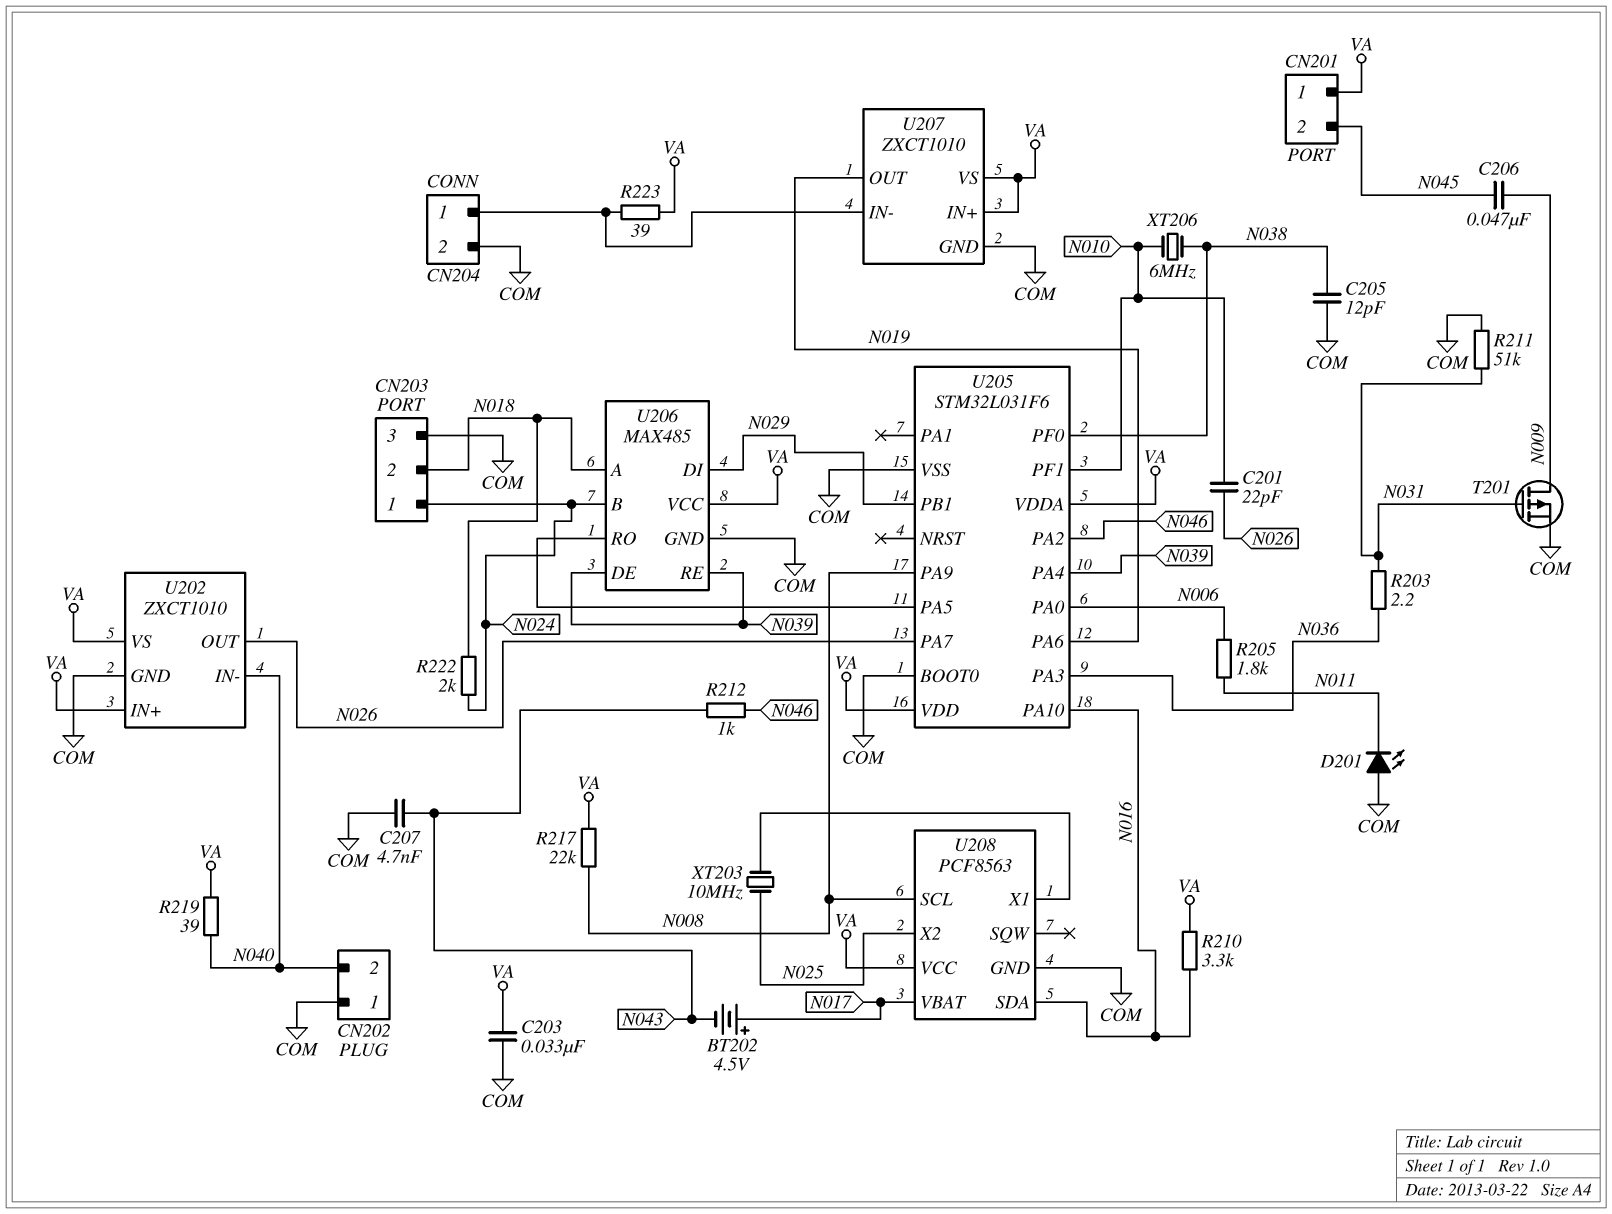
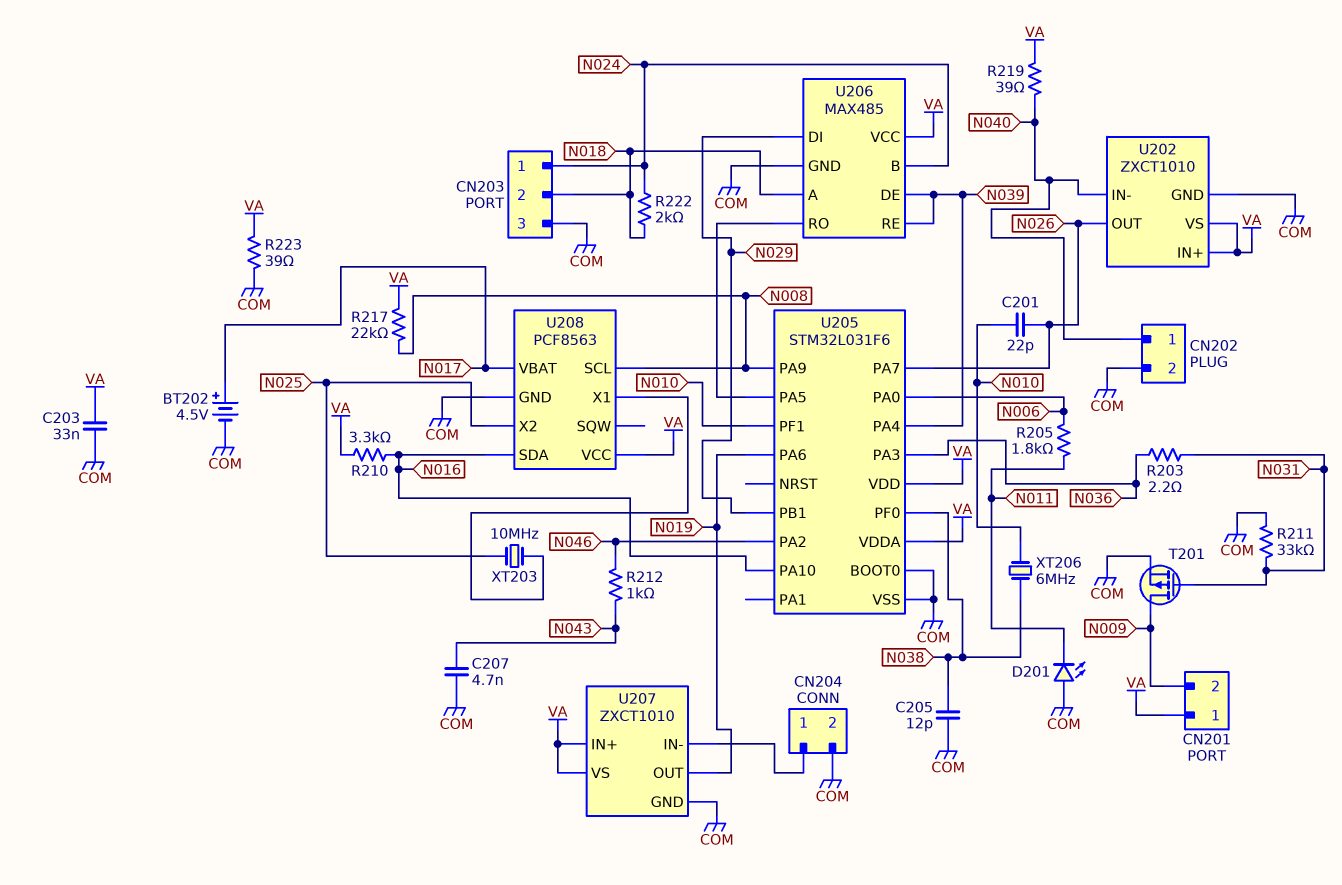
BT202: 4.5V (plus N017, minus N043) -> 4.5V (plus N017, minus COM)
C206: 47nF (N009, N045) -> none
CN201 pin 2: N045 -> N009
CN202 pin 1: COM -> N040
CN202 pin 2: N040 -> COM
R211: 51k (COM, N031) -> 33k (COM, N031)
R223: 39 (CN204/1, VA) -> 39 (COM, VA)

